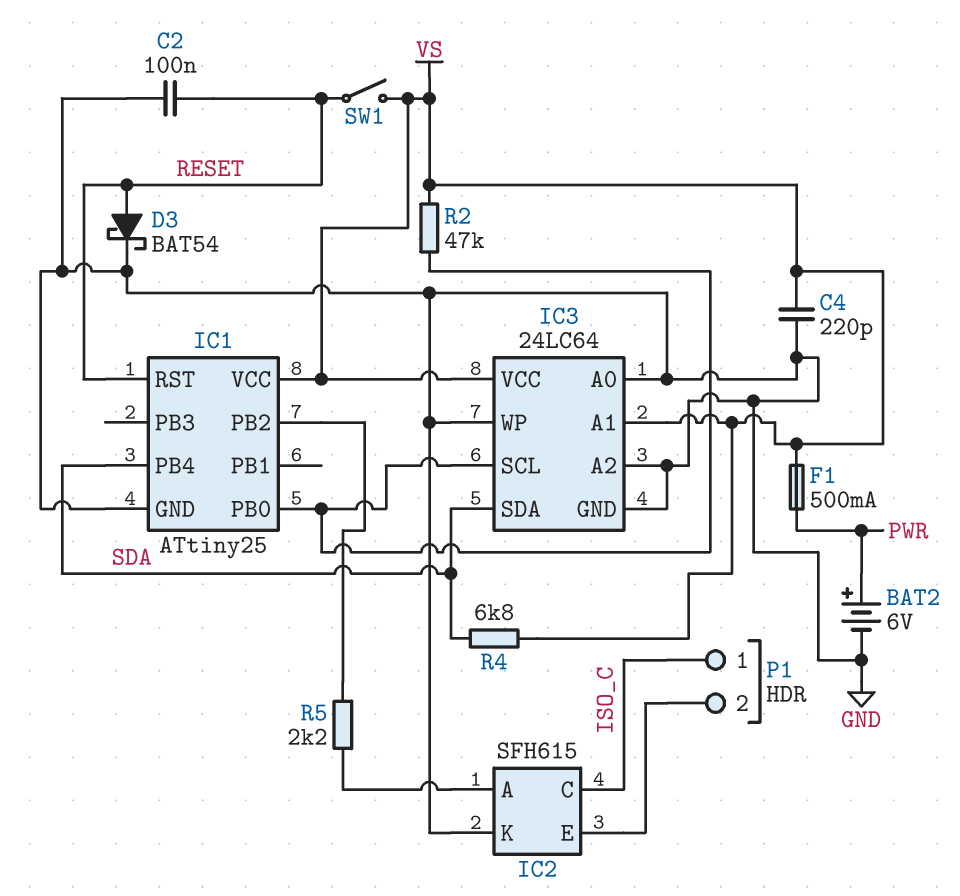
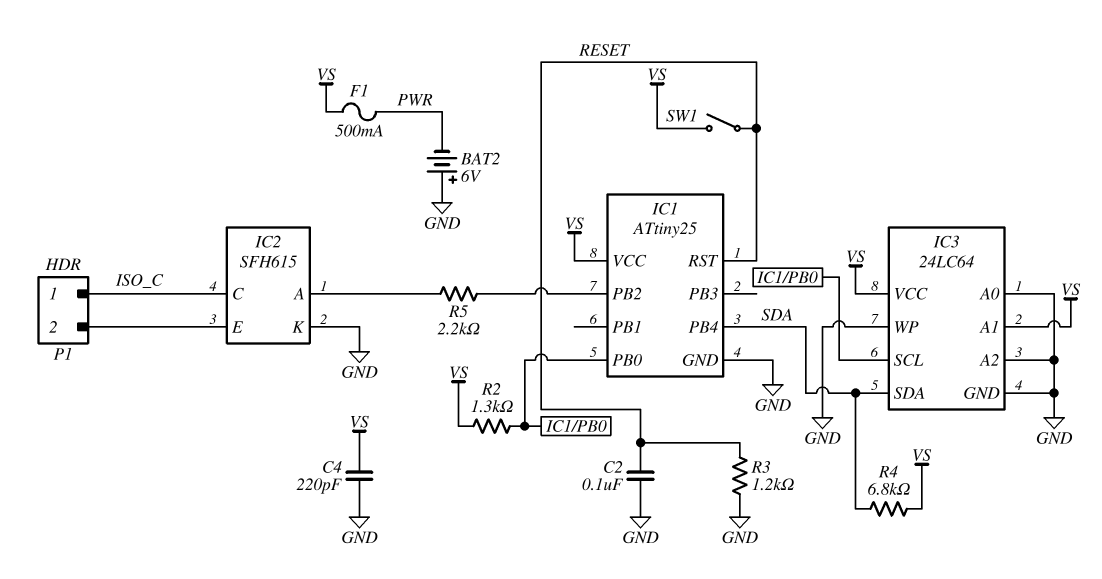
BAT2: 6V (plus PWR, minus GND) -> 6V (plus GND, minus PWR)
D3: schottky BAT54 (A RESET, K GND) -> none
R2: 47k (IC1/PB0, VS) -> 1.3k (IC1/PB0, VS)
R3: none -> 1.2k (GND, RESET)

